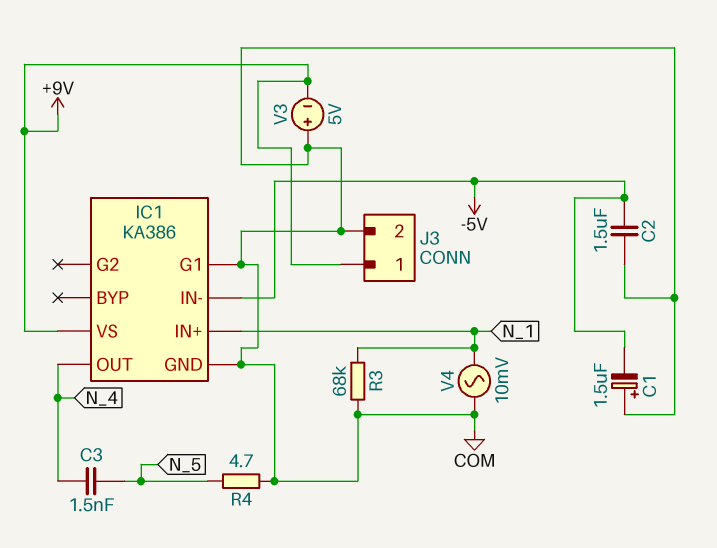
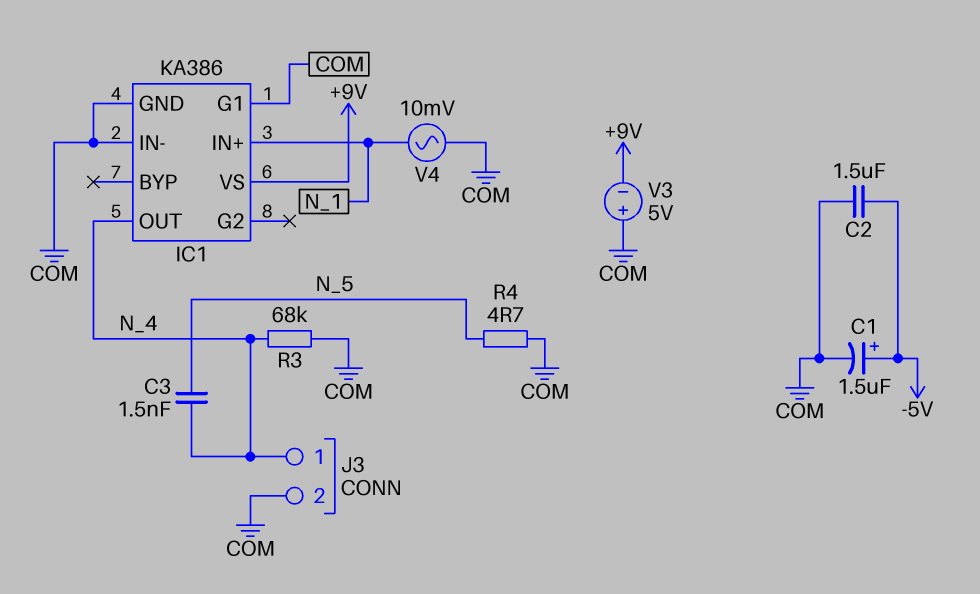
C1: 1.5uF (plus COM, minus -5V) -> 1.5uF (plus -5V, minus COM)
IC1 pin IN-: -5V -> COM
J3 pin 1: +9V -> N_4
R3: 68k (COM, N_1) -> 68k (COM, N_4)

